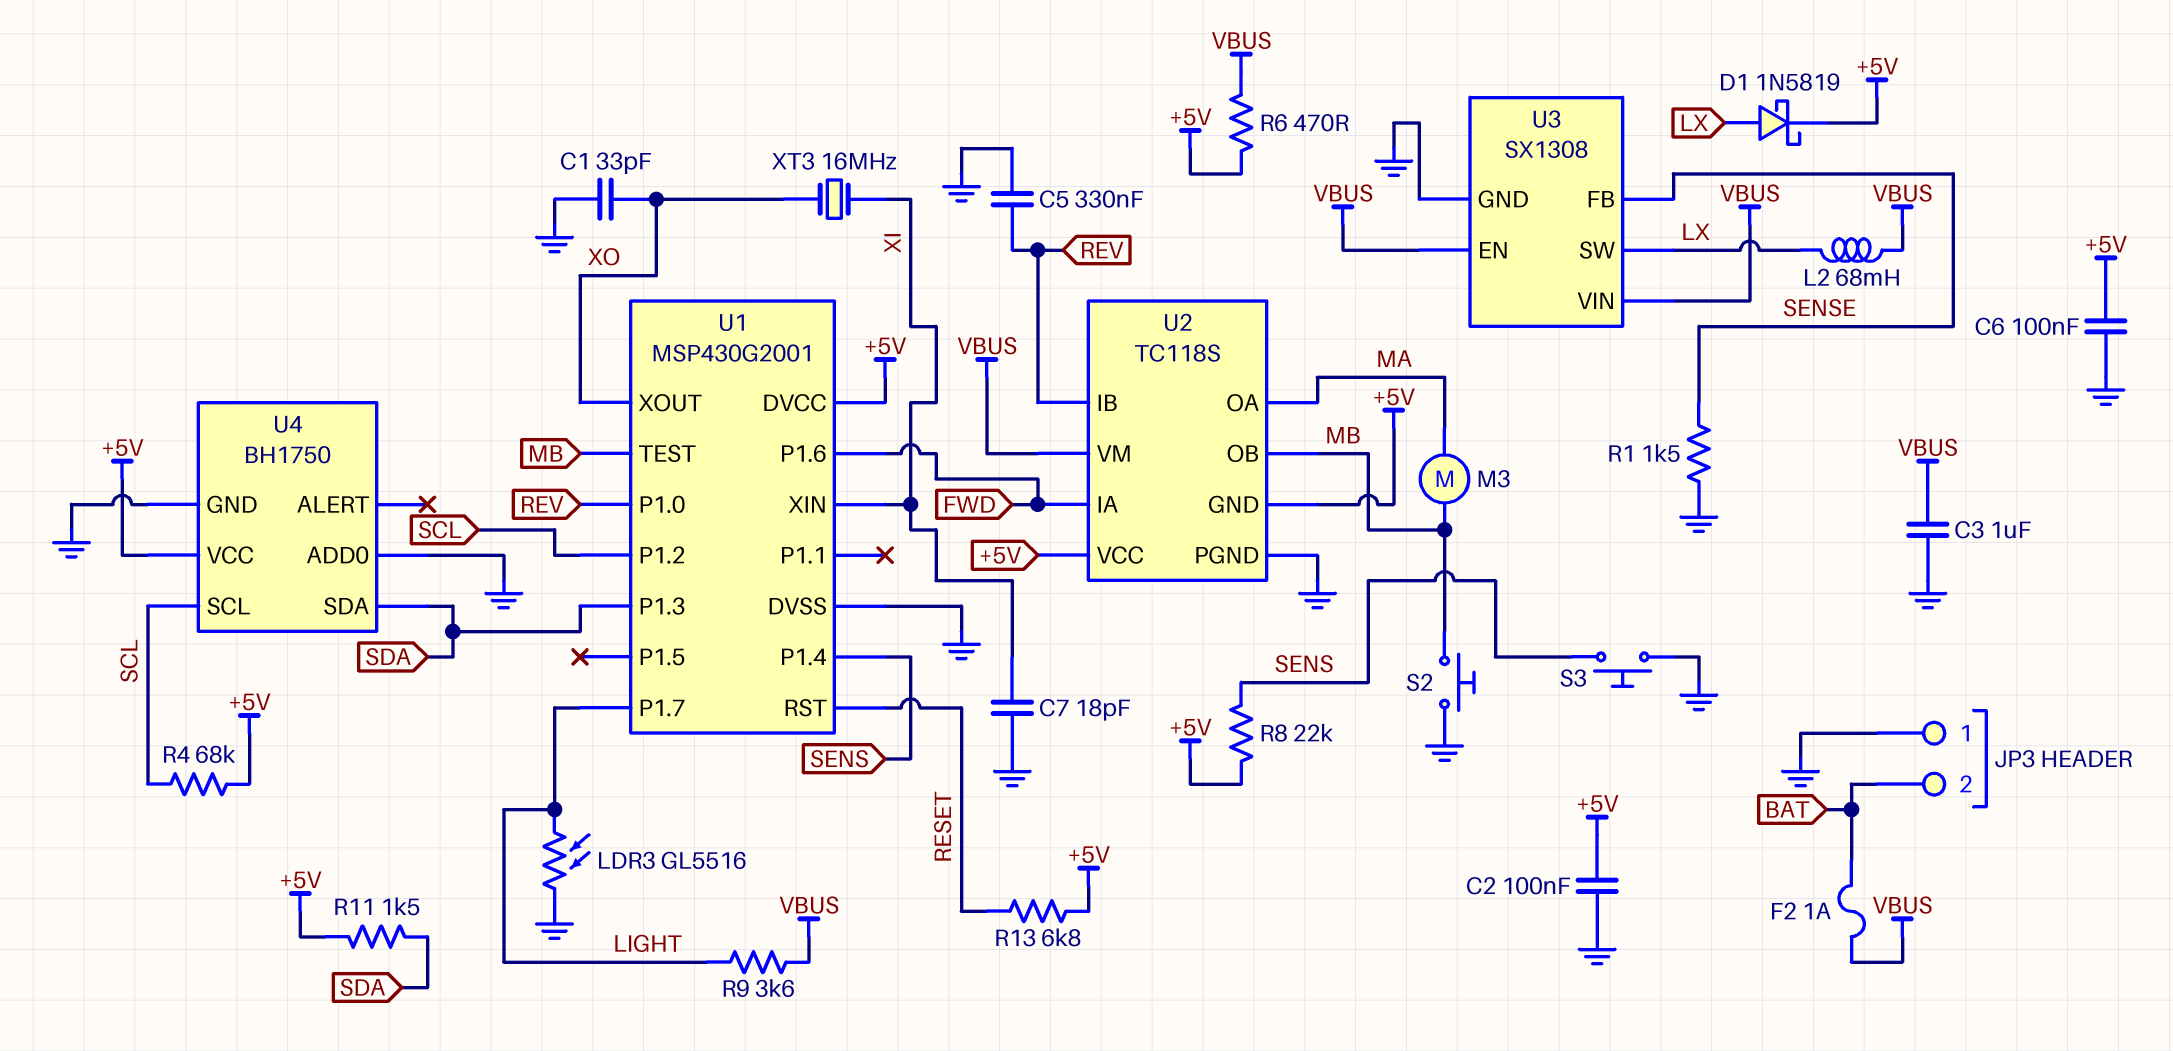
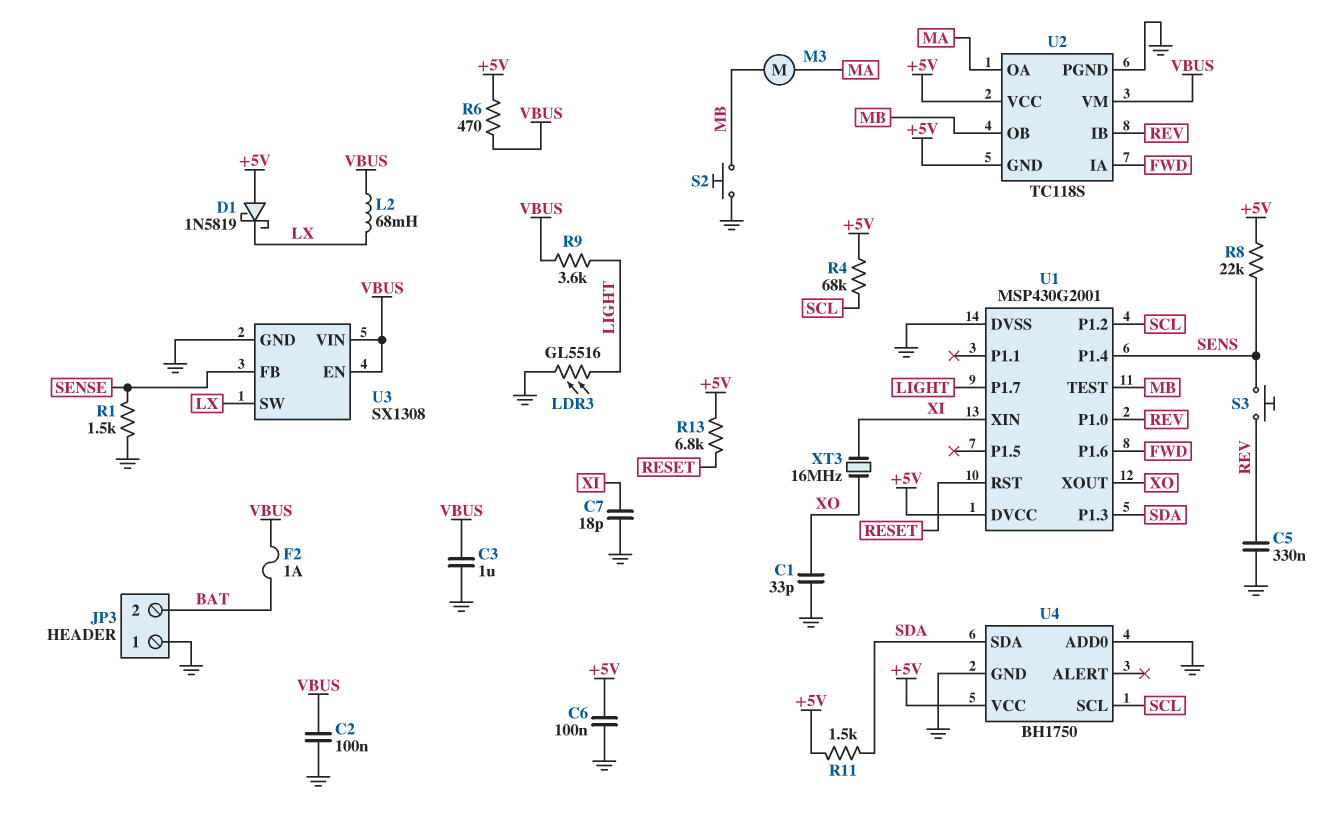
C2: 100nF (+5V, GND) -> 100nF (GND, VBUS)
D1: schottky 1N5819 (A LX, K +5V) -> schottky 1N5819 (A +5V, K LX)
S3: button (GND, SENS) -> button (REV, SENS)

